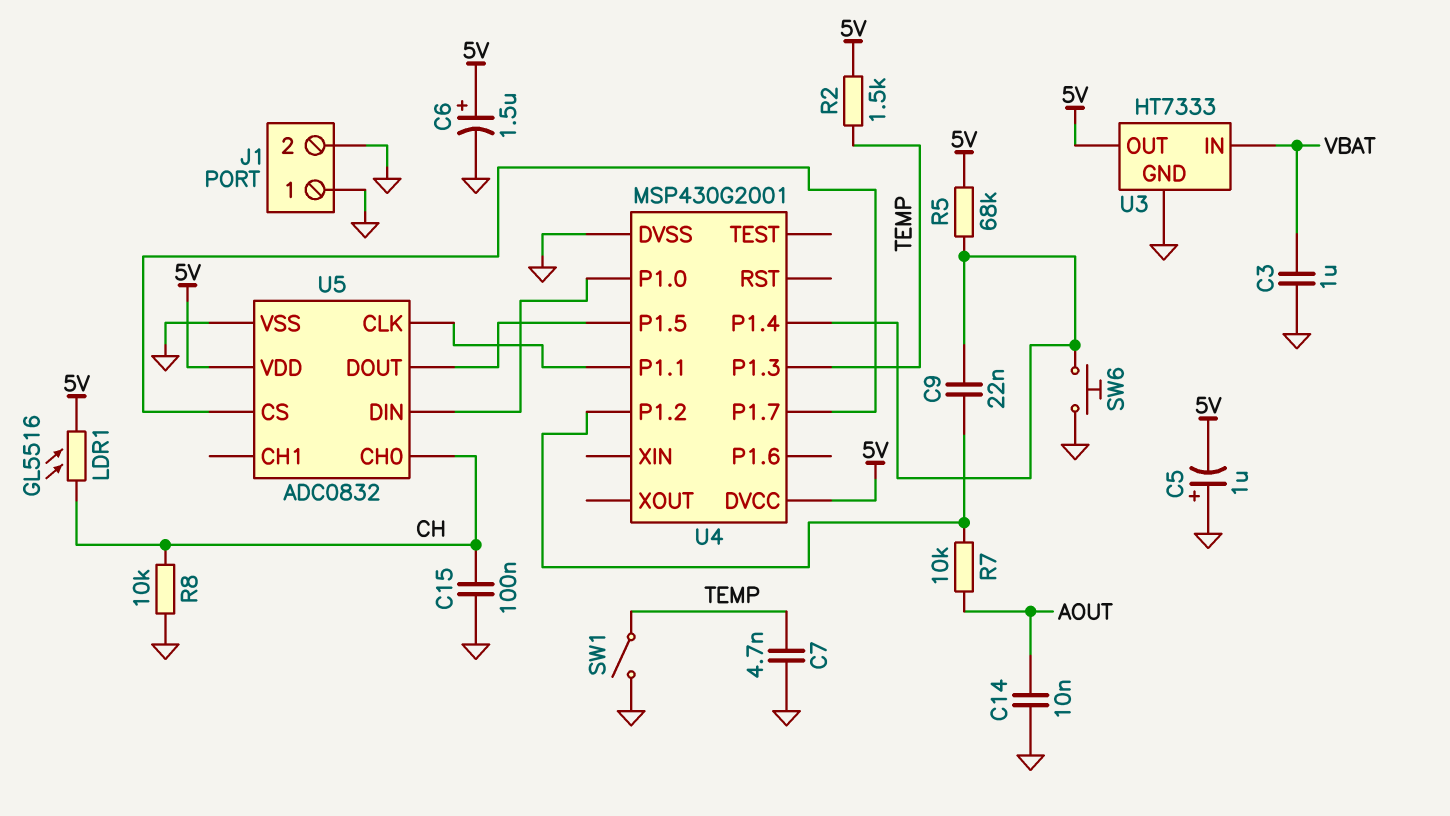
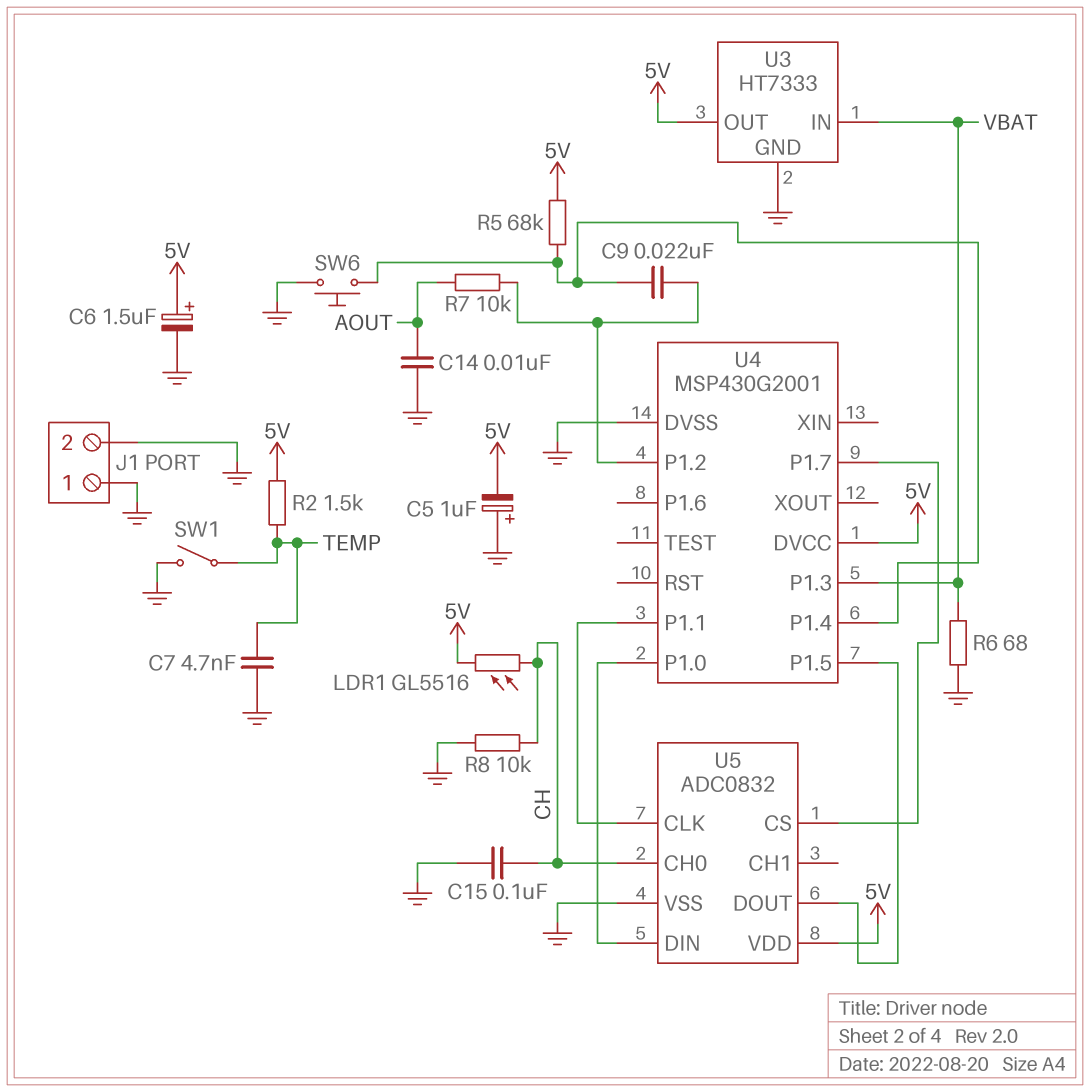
C3: 1uF (GND, VBAT) -> none
R6: none -> 68 (GND, VBAT)
U4 pin P1.3: TEMP -> VBAT

